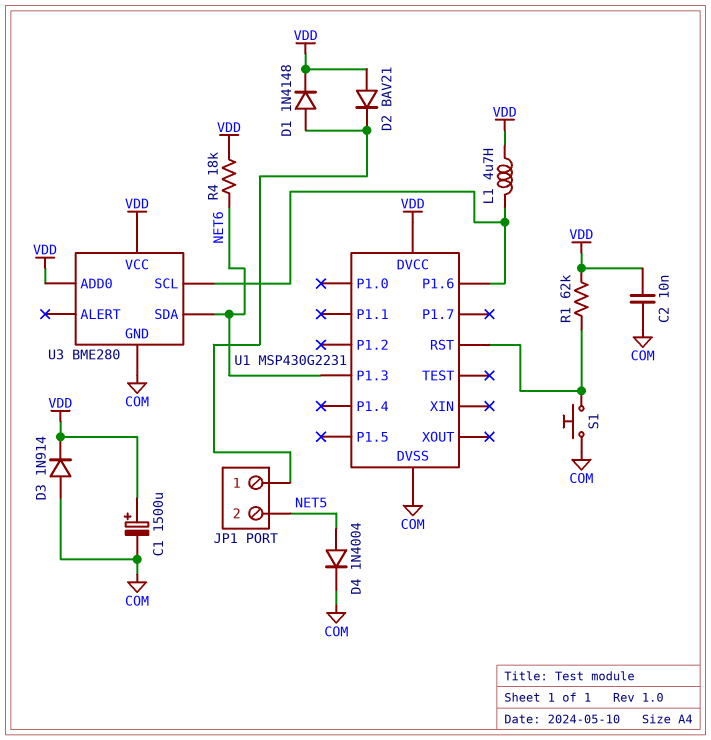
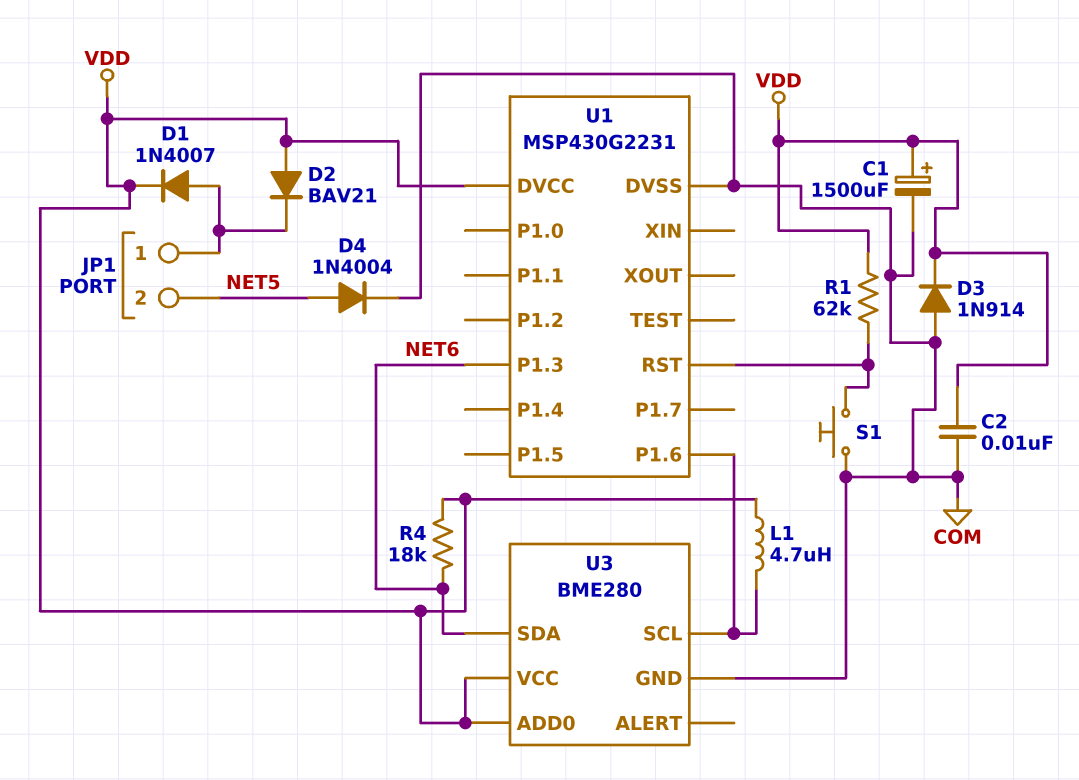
D1: diode 1N4148 (A JP1/1, K VDD) -> diode 1N4007 (A JP1/1, K VDD)

